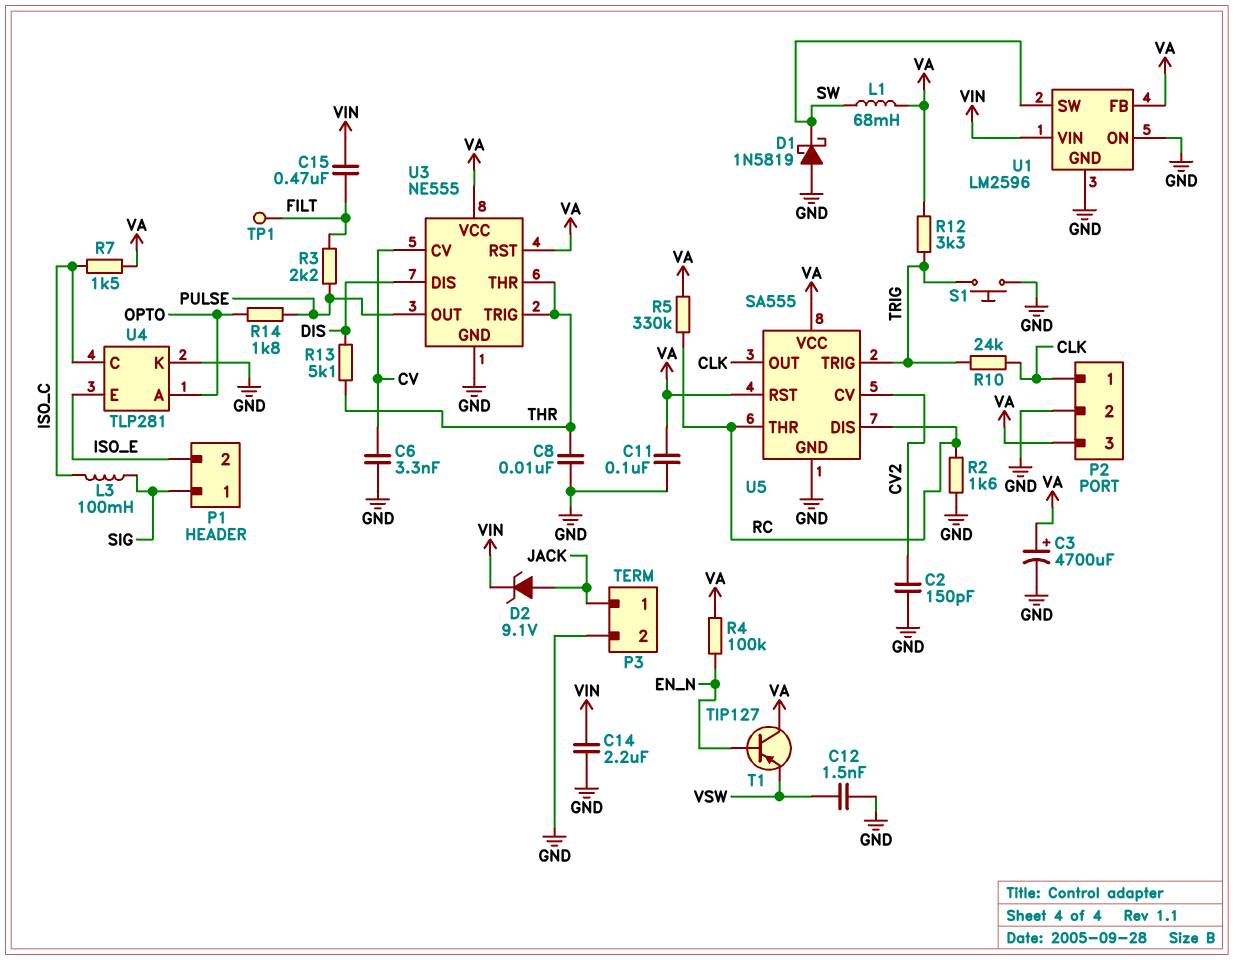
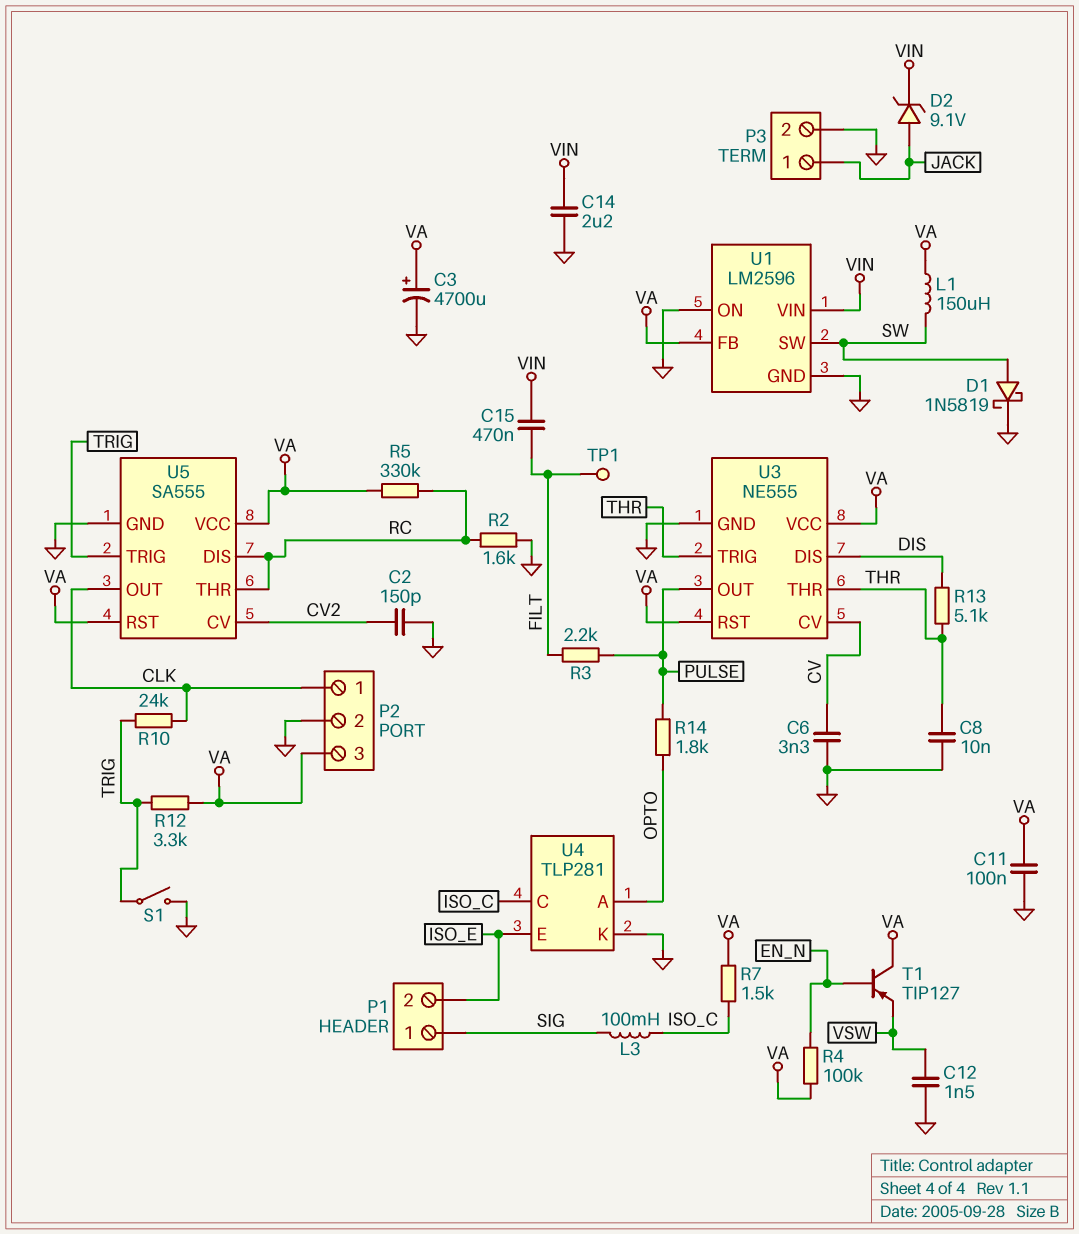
D1: schottky 1N5819 (A GND, K SW) -> schottky 1N5819 (A SW, K GND)
L1: 68mH (SW, VA) -> 150uH (SW, VA)
S1: button (GND, TRIG) -> switch (GND, TRIG)

